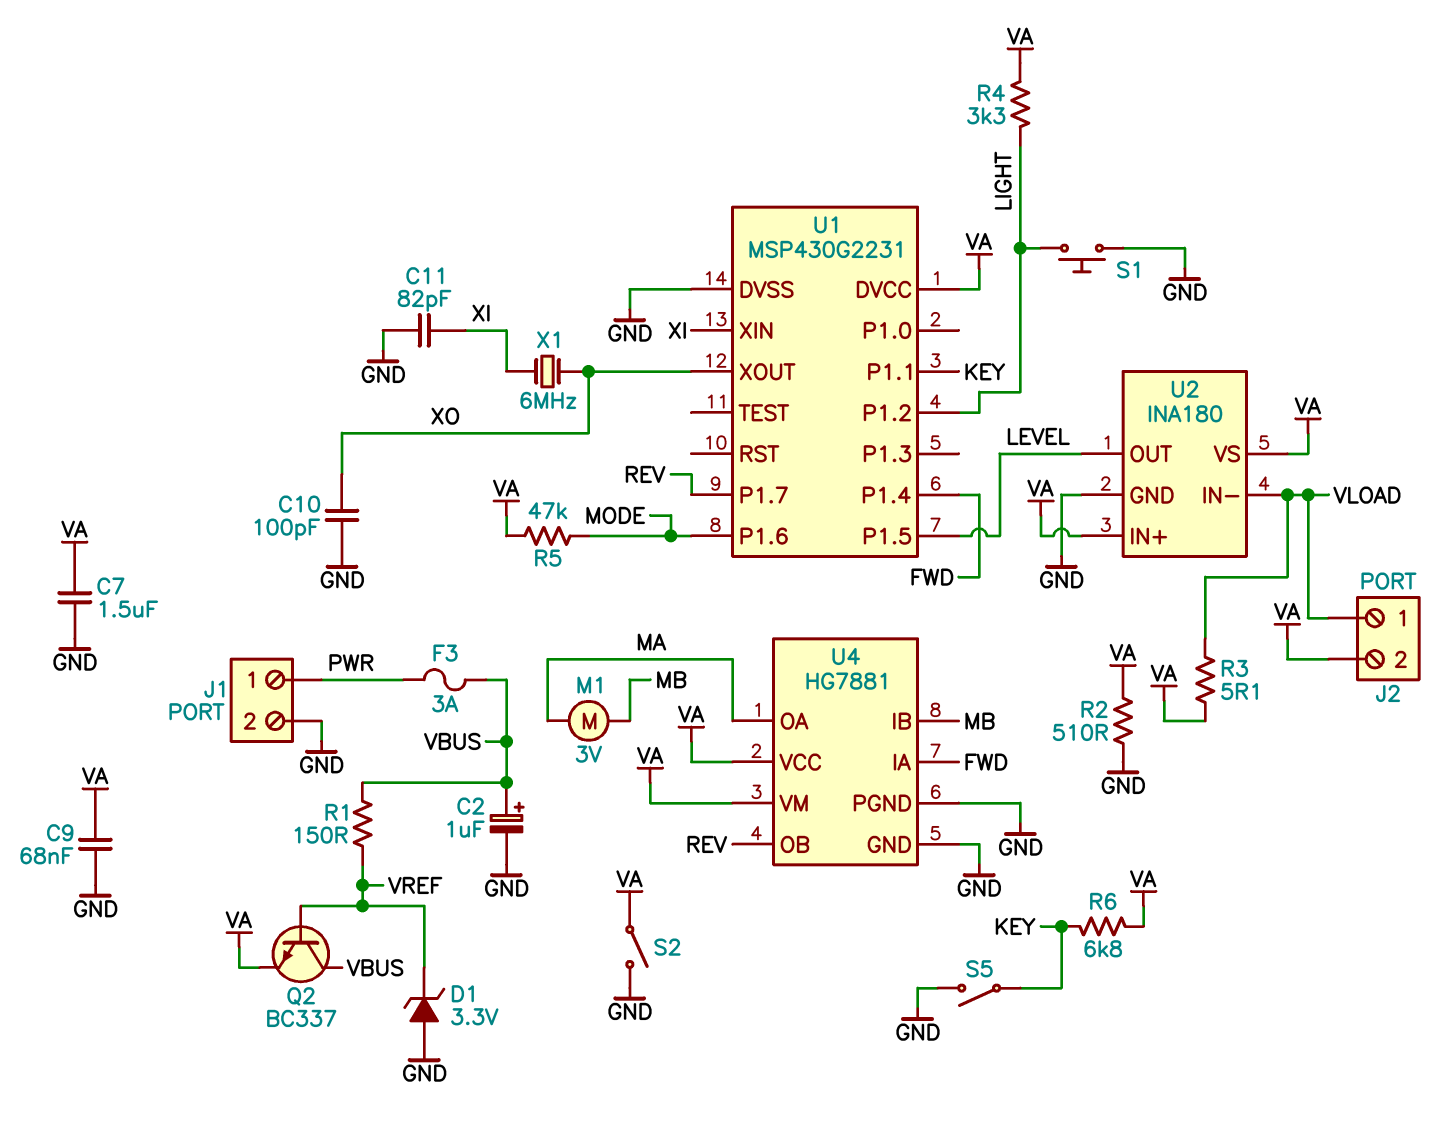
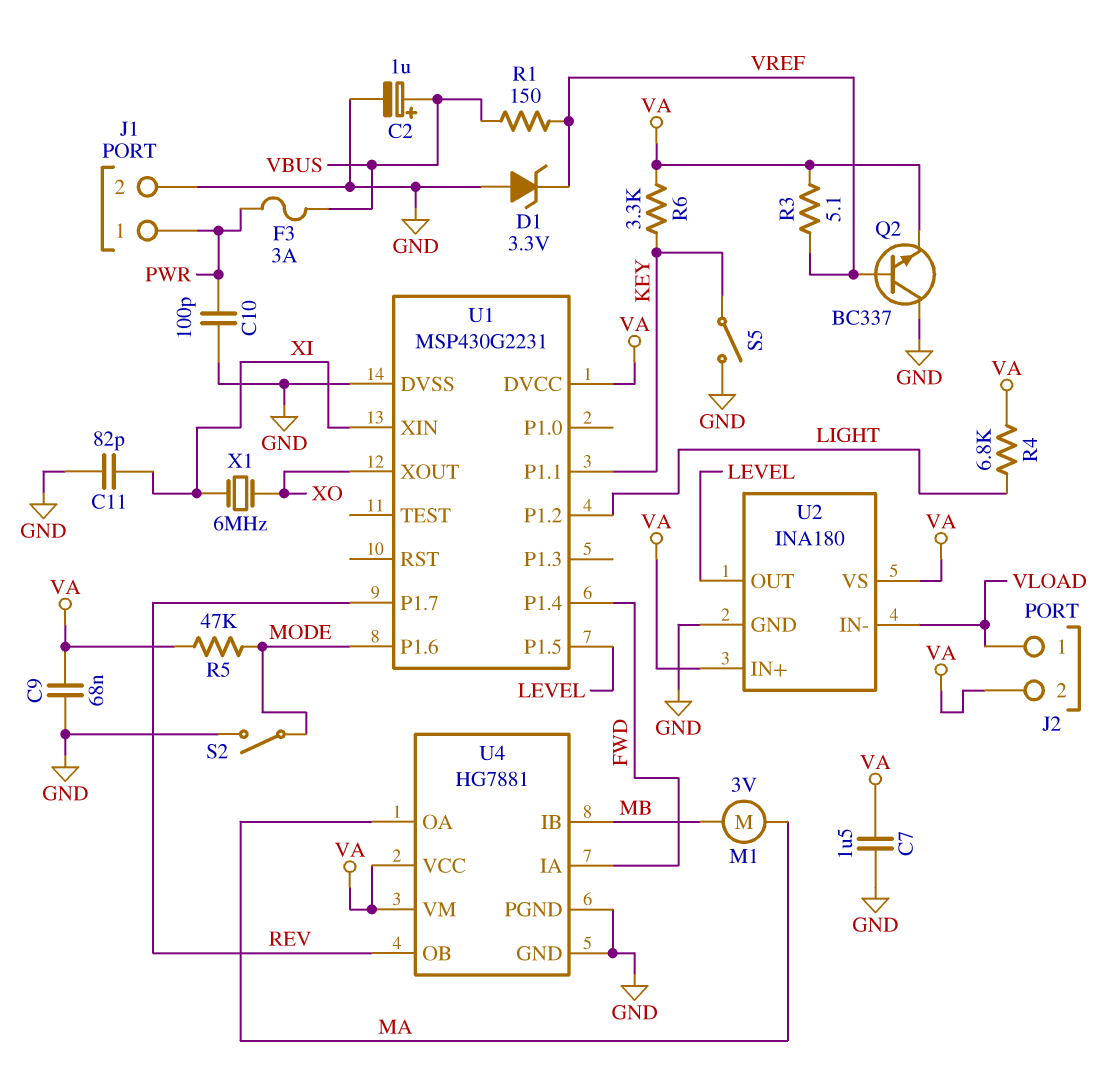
C10: 100pF (GND, XO) -> 100pF (GND, PWR)
Q2: NPN BC337 (B VREF, C VBUS, E VA) -> NPN BC337 (B VREF, C GND, E VA)
R2: 510 (GND, VA) -> none
R3: 5.1 (VA, VLOAD) -> 5.1 (VA, VREF)
R4: 3.3k (LIGHT, VA) -> 6.8k (LIGHT, VA)
R6: 6.8k (KEY, VA) -> 3.3k (KEY, VA)
S1: button (GND, LIGHT) -> none
S2: switch (GND, VA) -> switch (GND, MODE)

